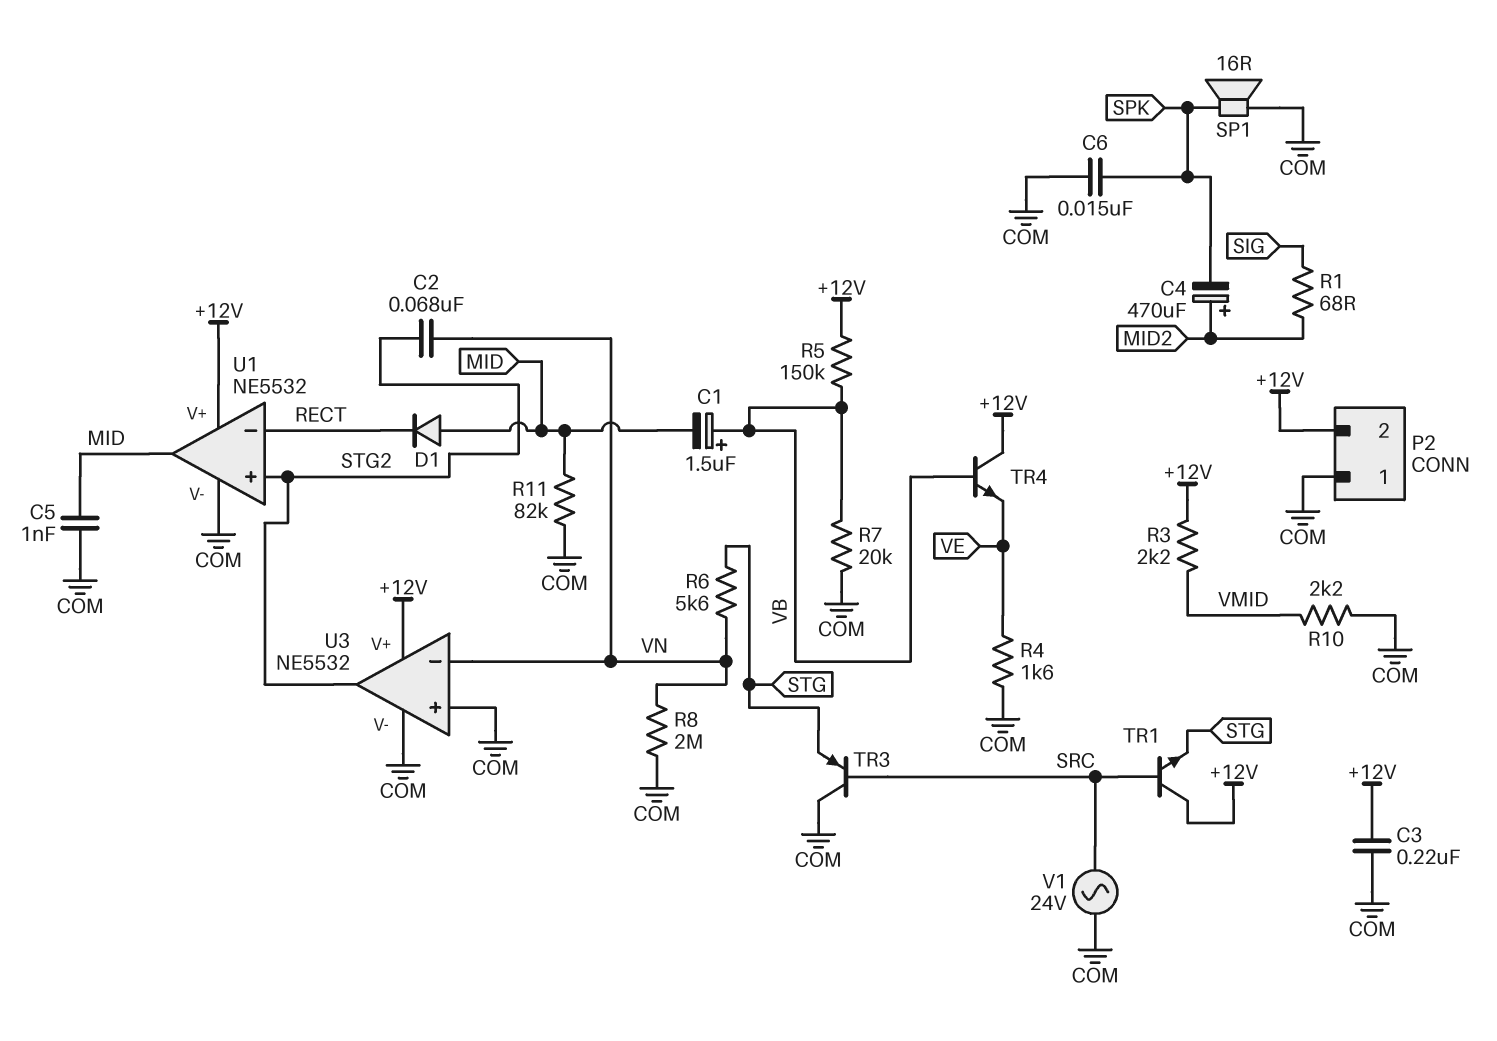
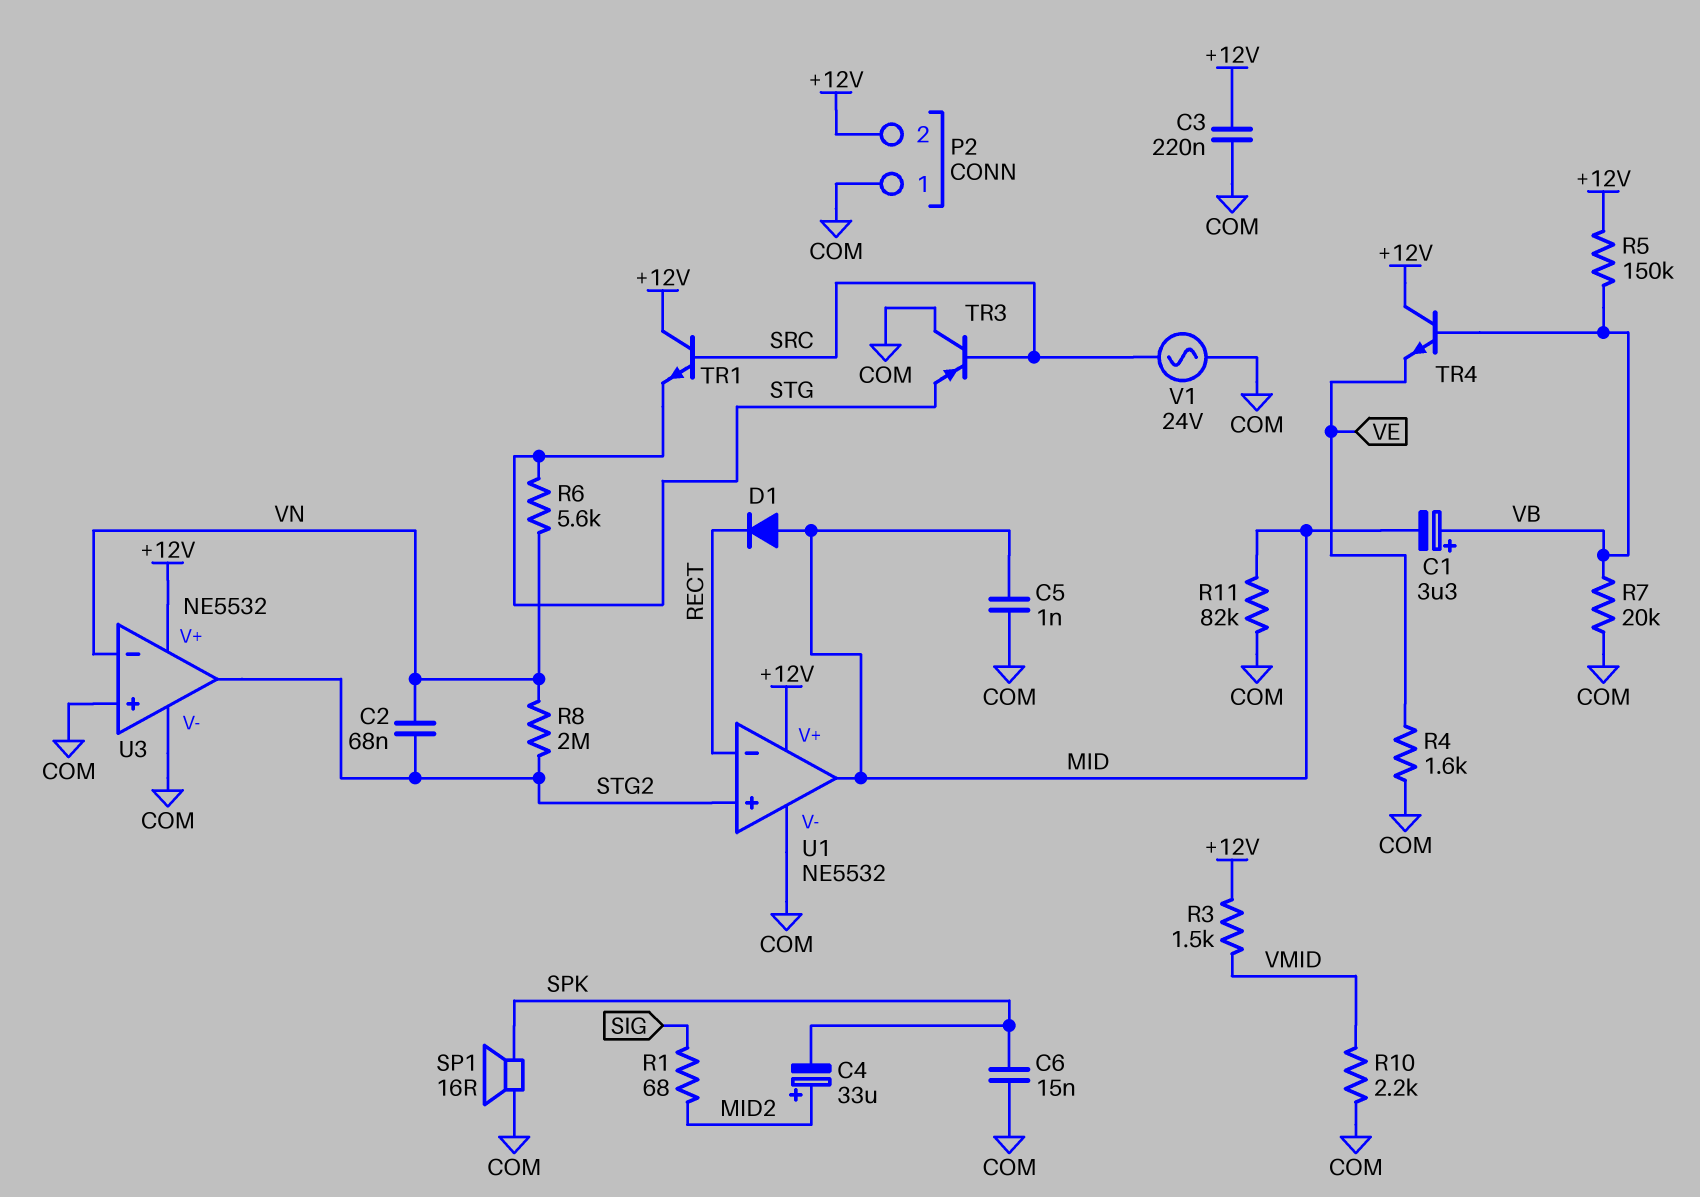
C1: 1.5uF (plus VB, minus MID) -> 3.3uF (plus VB, minus MID)
C4: 470uF (plus MID2, minus SPK) -> 33uF (plus MID2, minus SPK)
R3: 2.2k (+12V, VMID) -> 1.5k (+12V, VMID)
R8: 2M (COM, VN) -> 2M (STG2, VN)

